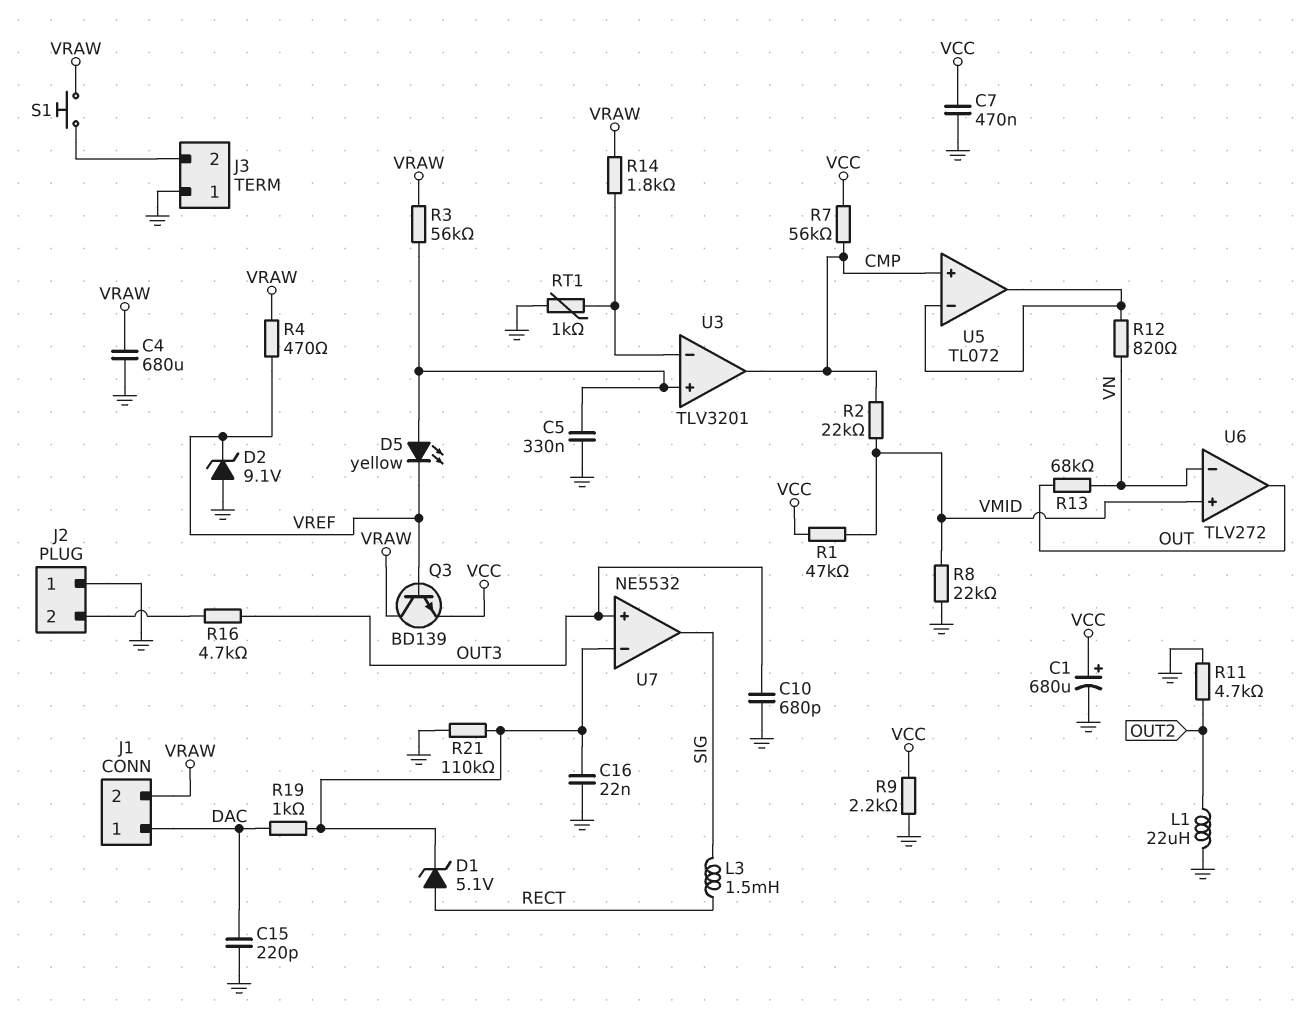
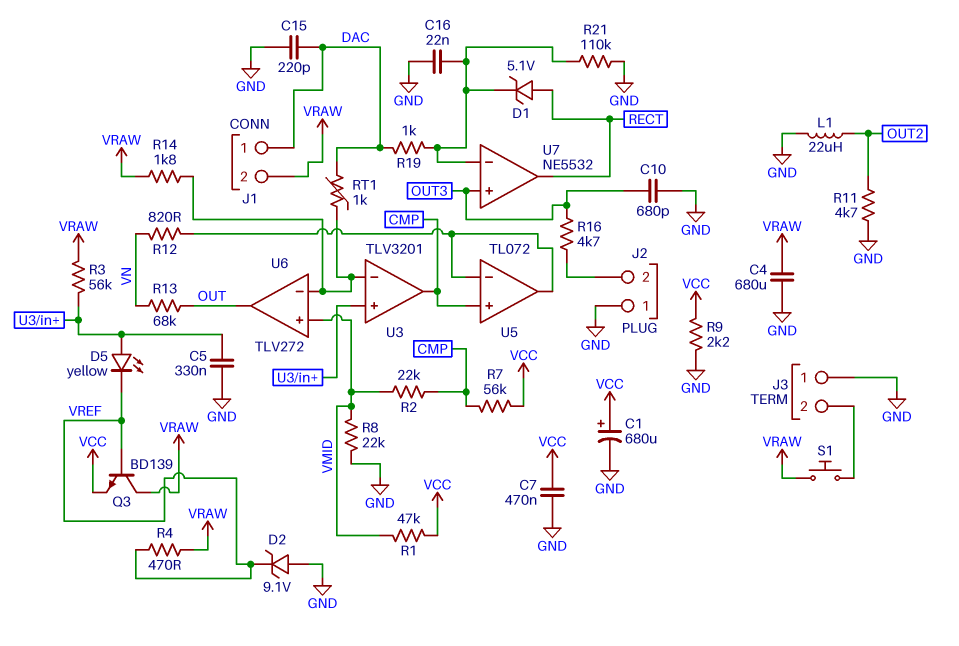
L3: 1.5mH (RECT, SIG) -> none
RT1: 1k (GND, U3/in-) -> 1k (DAC, U3/in-)
U6 pin in-: VN -> U3/in-
U7 pin out: SIG -> RECT

